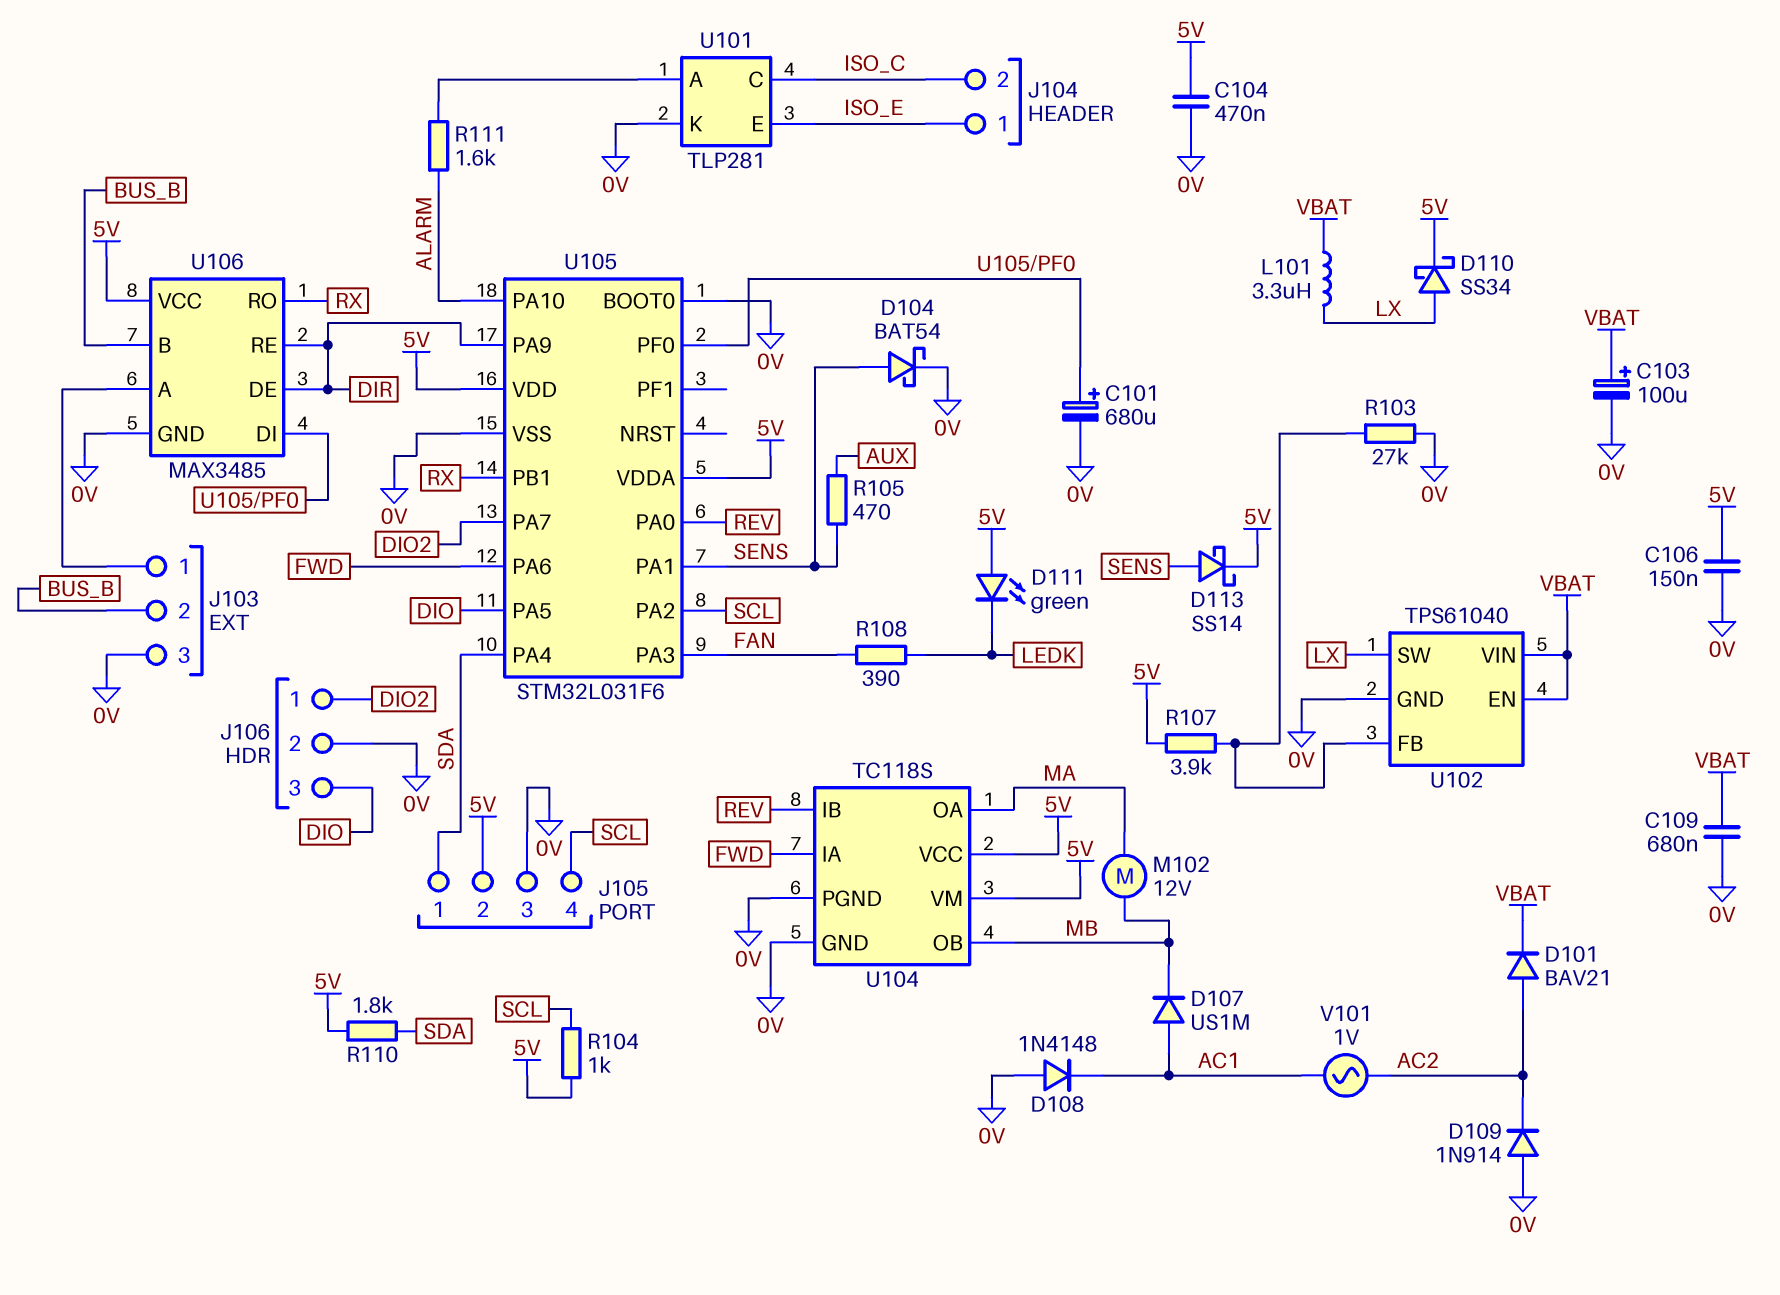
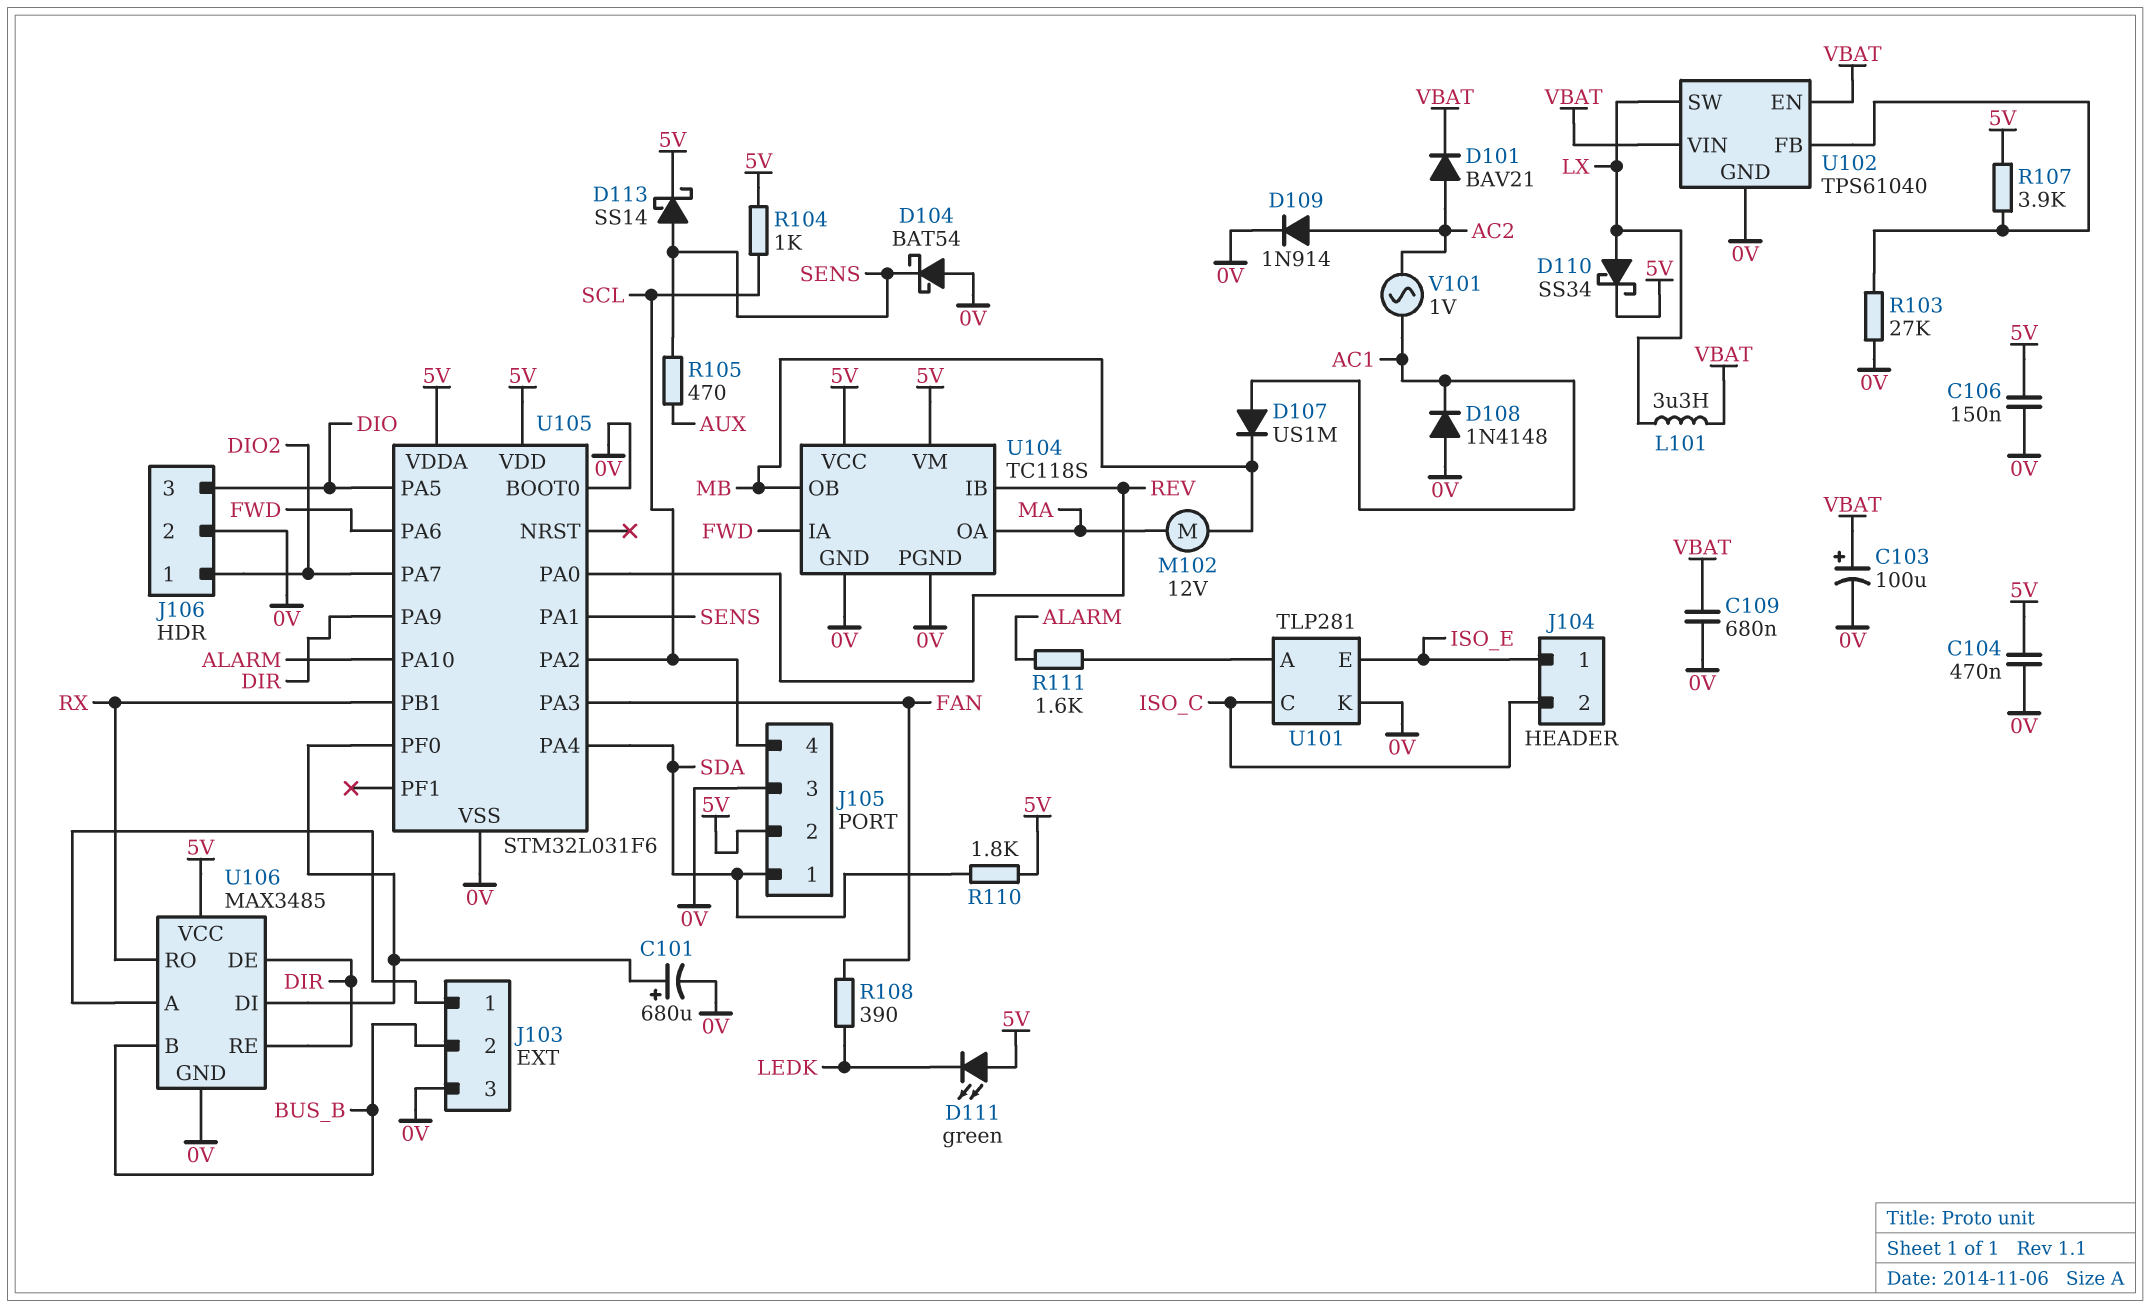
D104: schottky BAT54 (A SENS, K 0V) -> schottky BAT54 (A 0V, K SENS)
D109: diode 1N914 (A 0V, K AC2) -> diode 1N914 (A AC2, K 0V)

